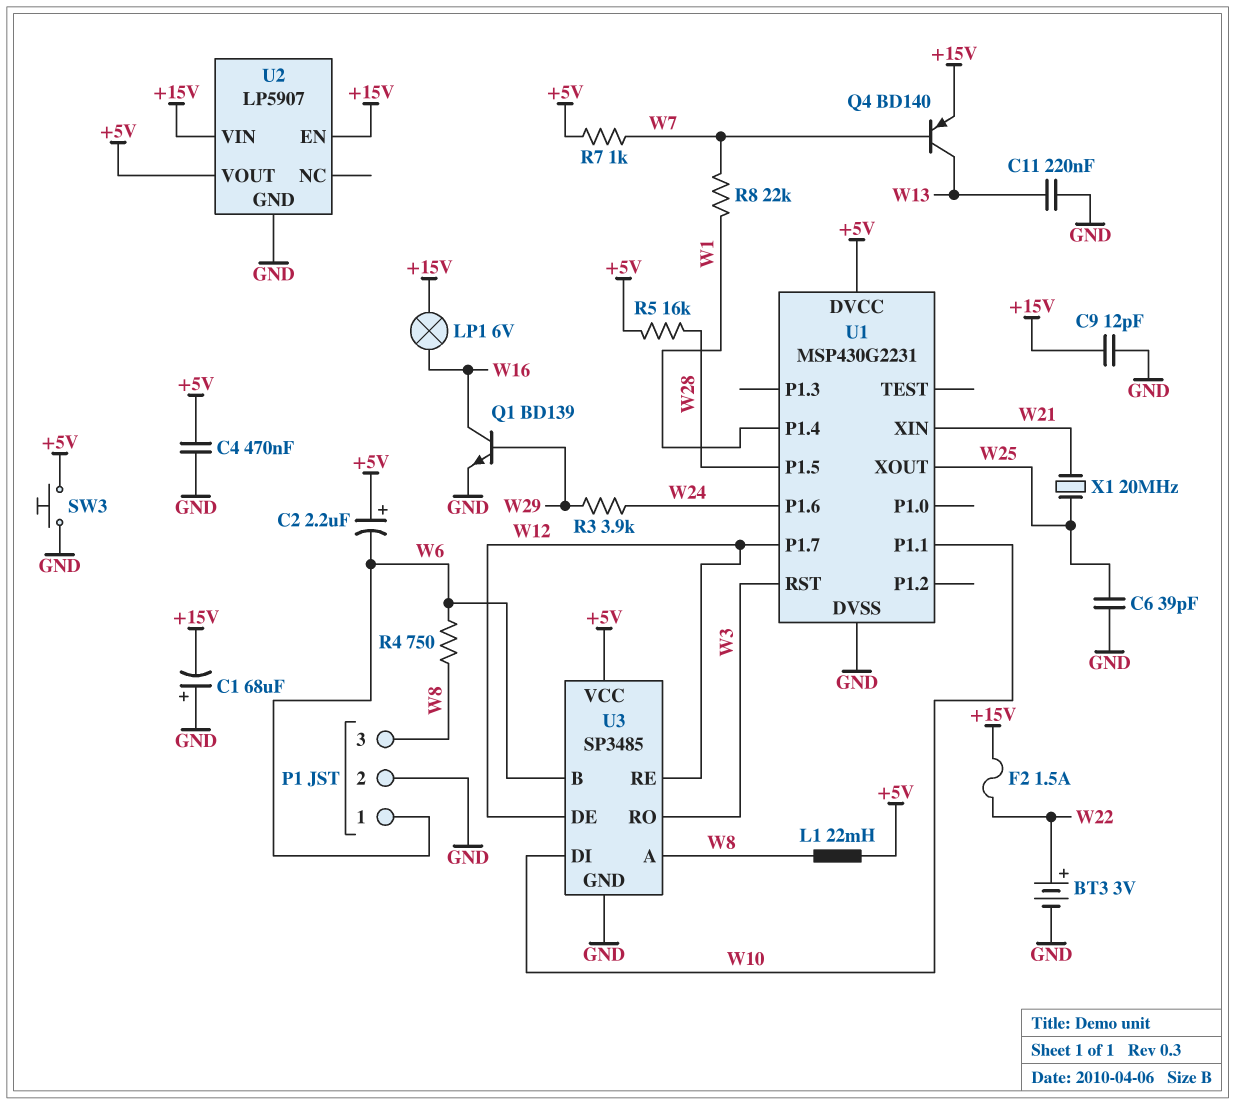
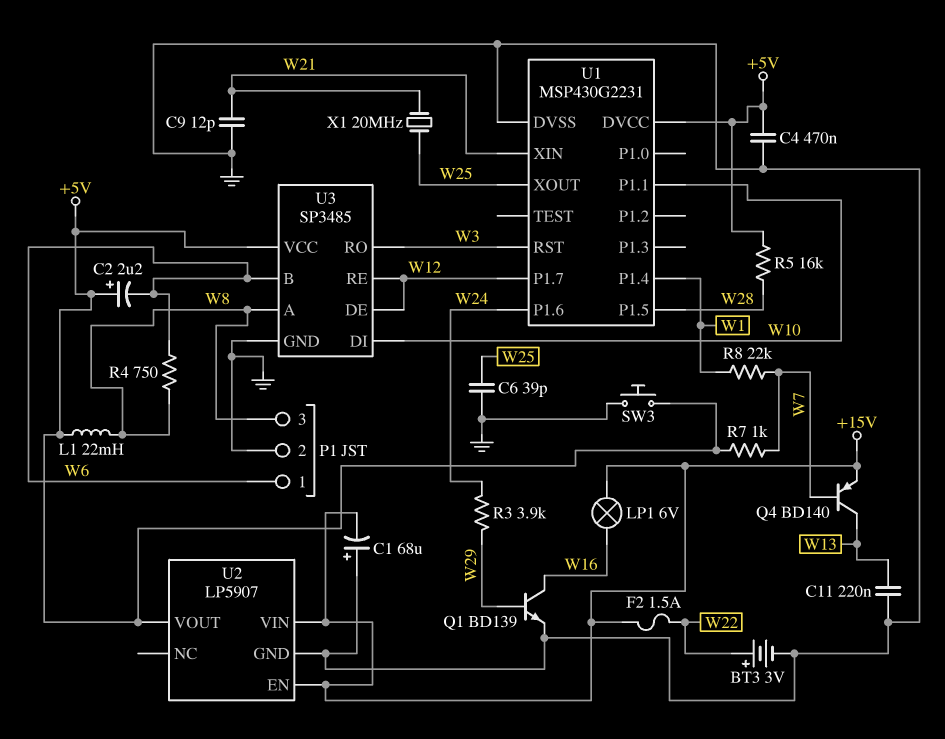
C9: 12pF (+15V, GND) -> 12pF (GND, W21)

